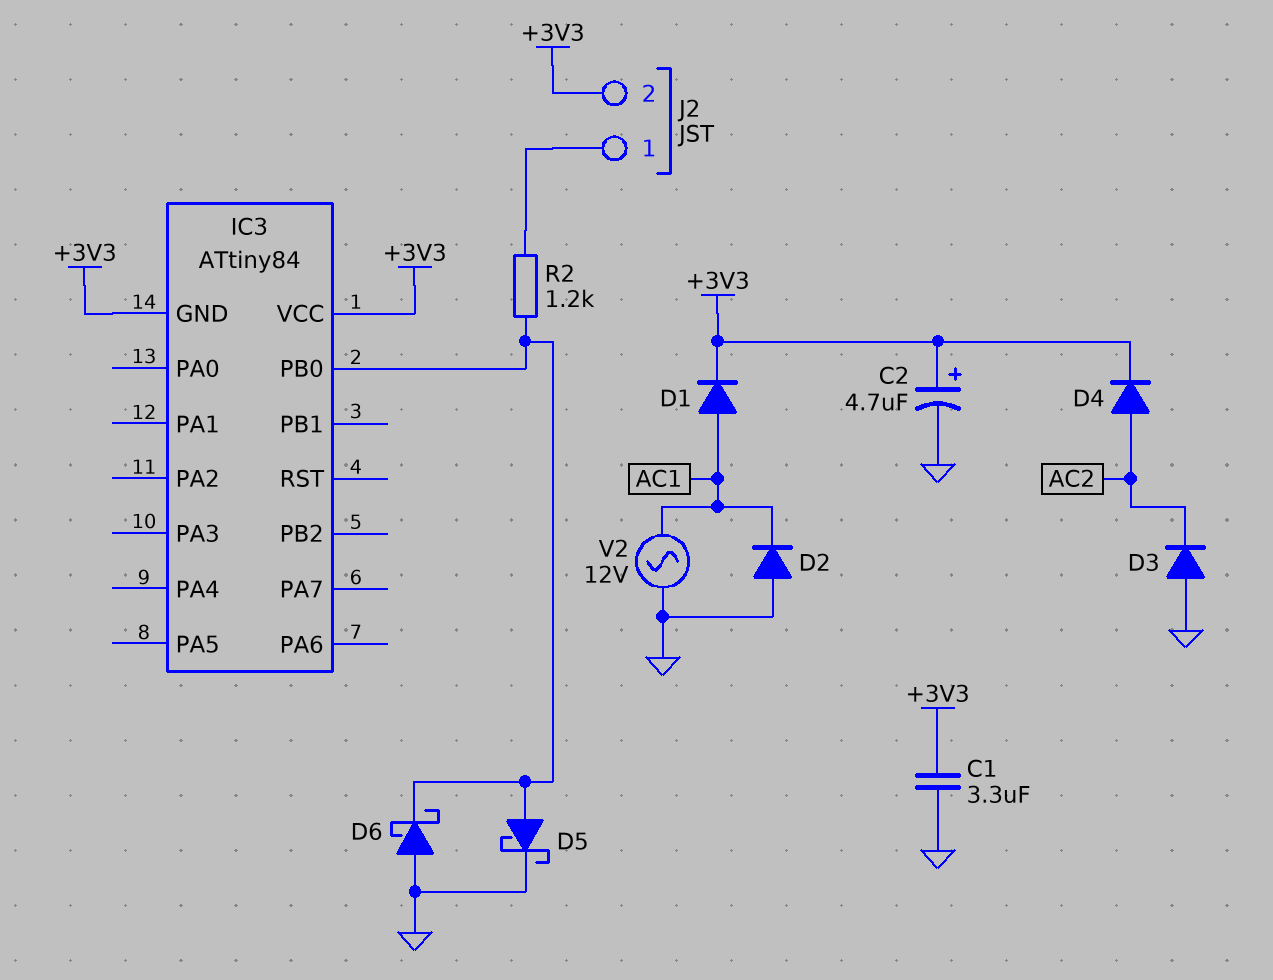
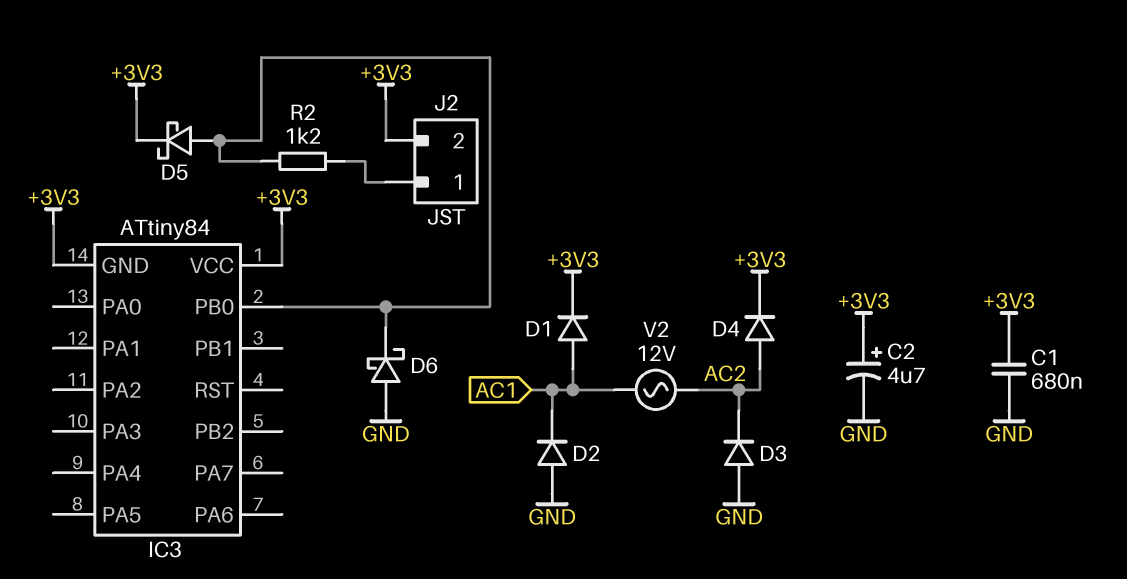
C1: 3.3uF (+3V3, GND) -> 680nF (+3V3, GND)
D5: schottky (A IC3/PB0, K GND) -> schottky (A IC3/PB0, K +3V3)
V2: AC 12V (AC1, GND) -> AC 12V (AC1, AC2)

